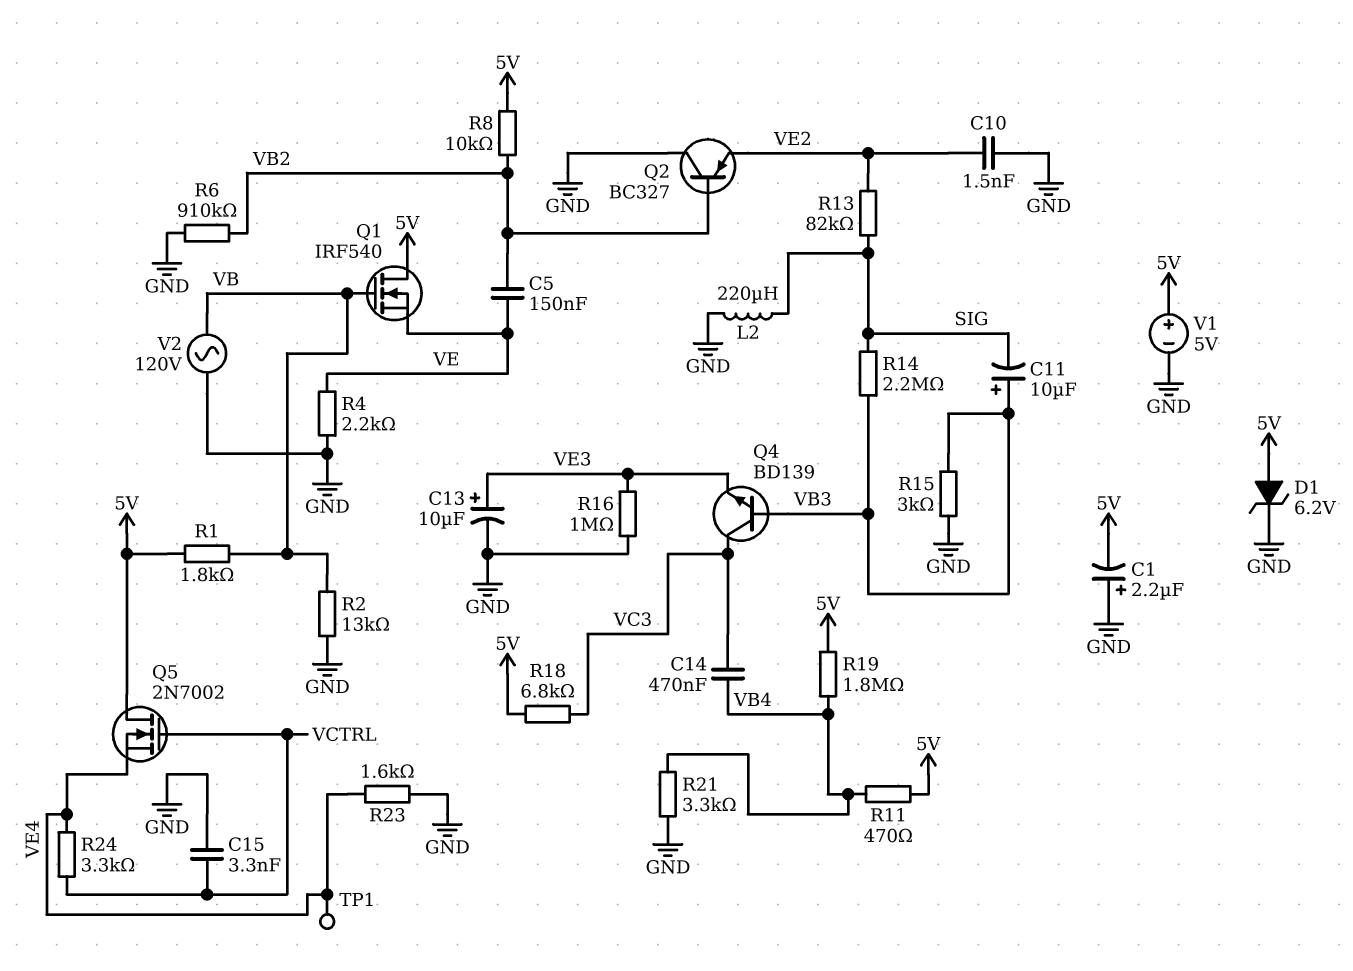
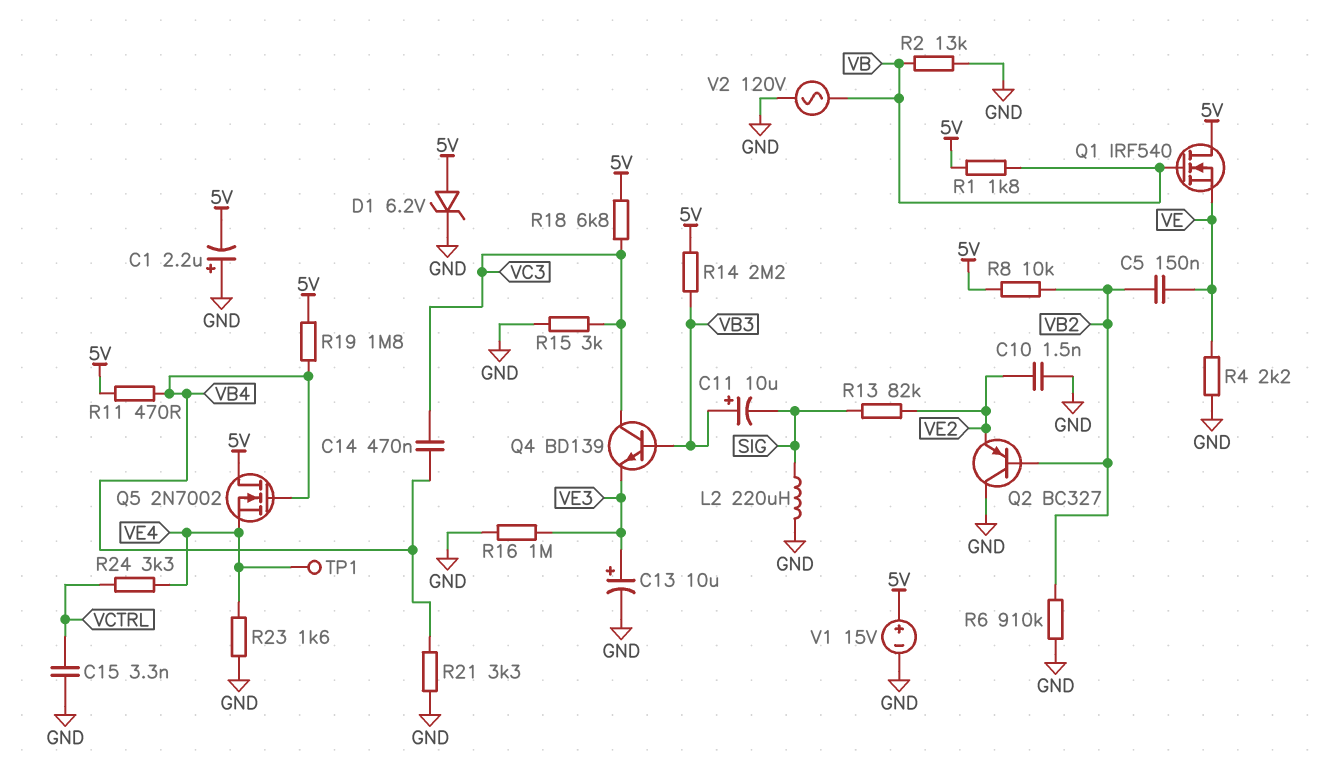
Q5: NMOS 2N7002 (G VCTRL, D 5V, S VE4) -> NMOS 2N7002 (G VB4, D 5V, S VE4)
R14: 2.2M (SIG, VB3) -> 2.2M (5V, VB3)
R15: 3k (GND, VB3) -> 3k (GND, VC3)
V1: 5V (plus 5V, minus GND) -> 15V (plus 5V, minus GND)

